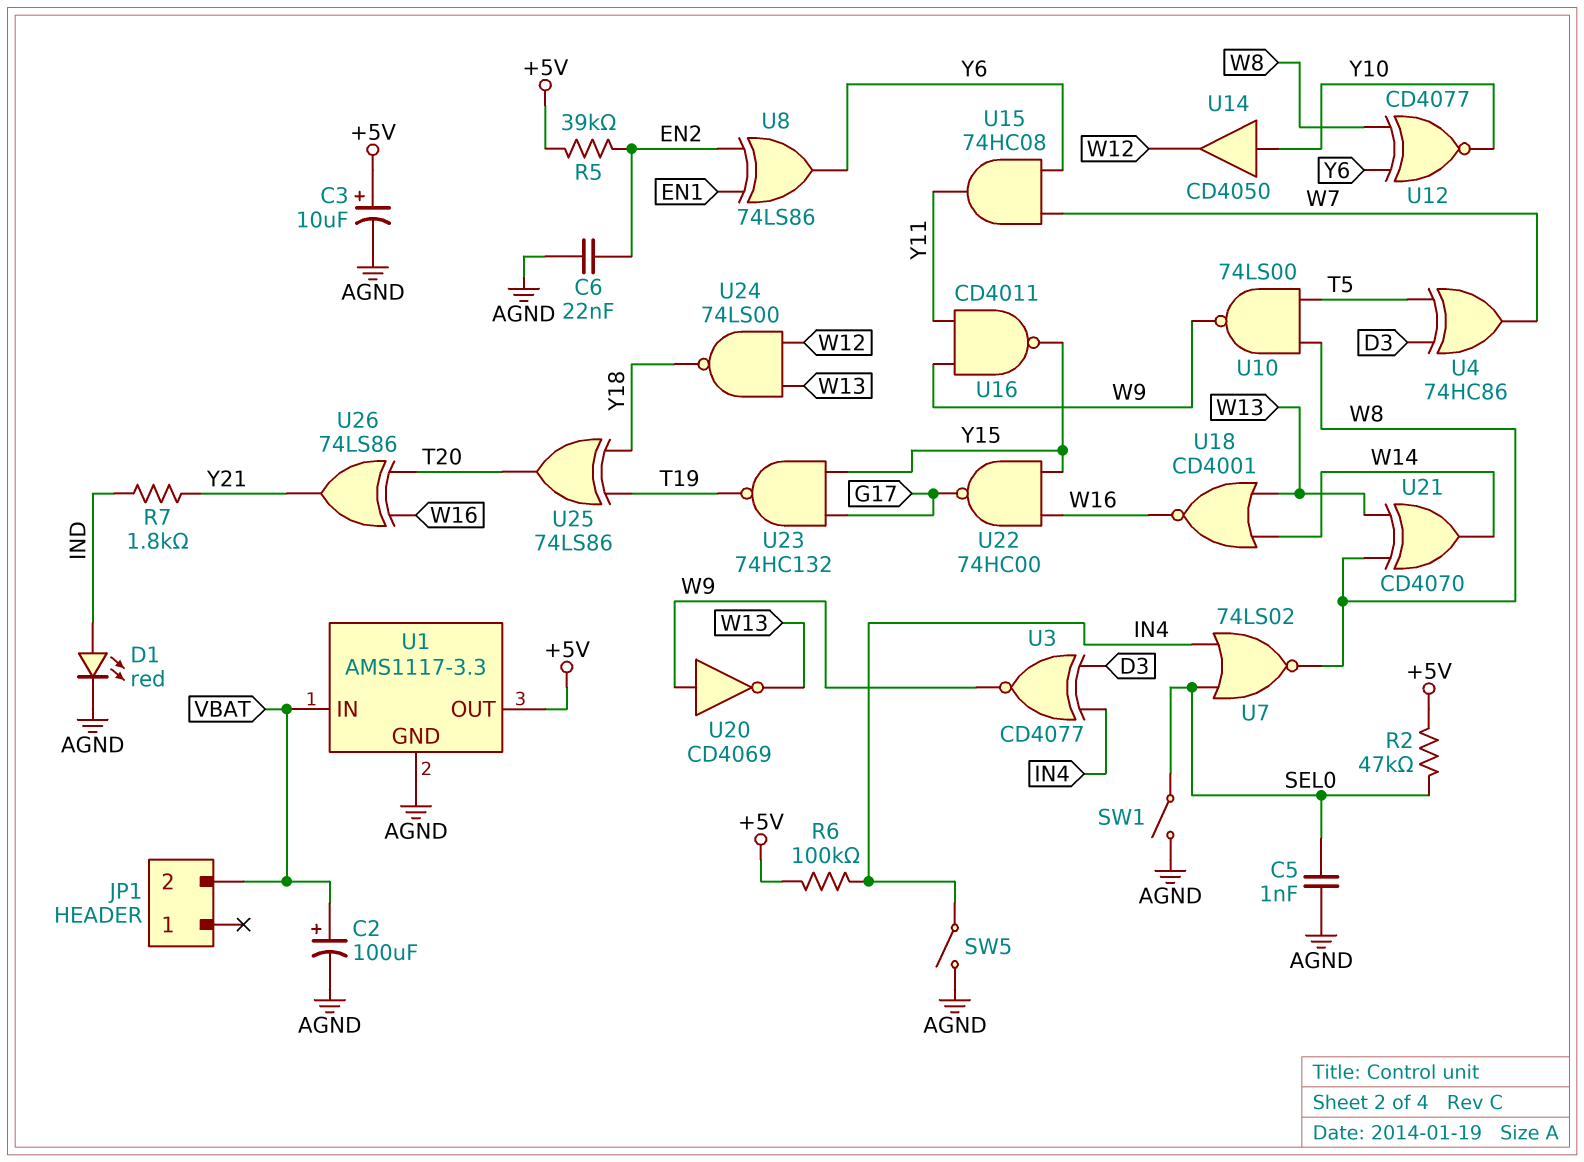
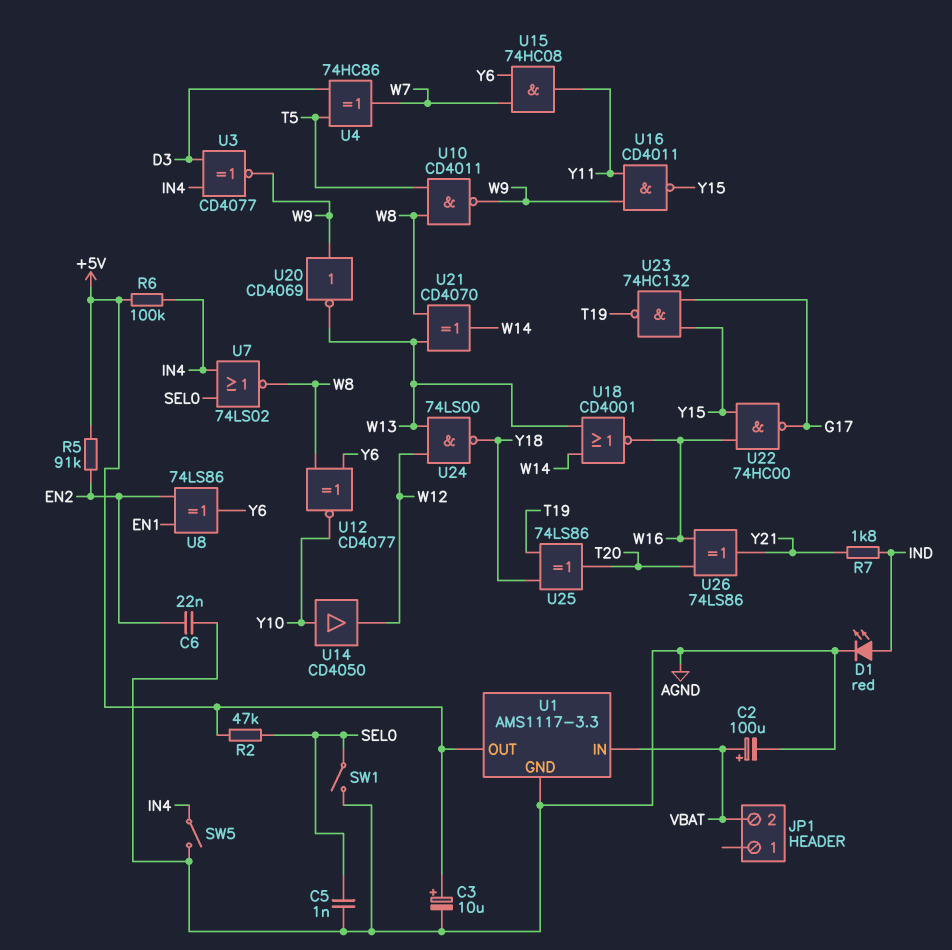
R5: 39k (+5V, EN2) -> 91k (+5V, EN2)
U10: NAND 74LS00 (in T5, in W8, out W9) -> NAND CD4011 (in T5, in W8, out W9)

